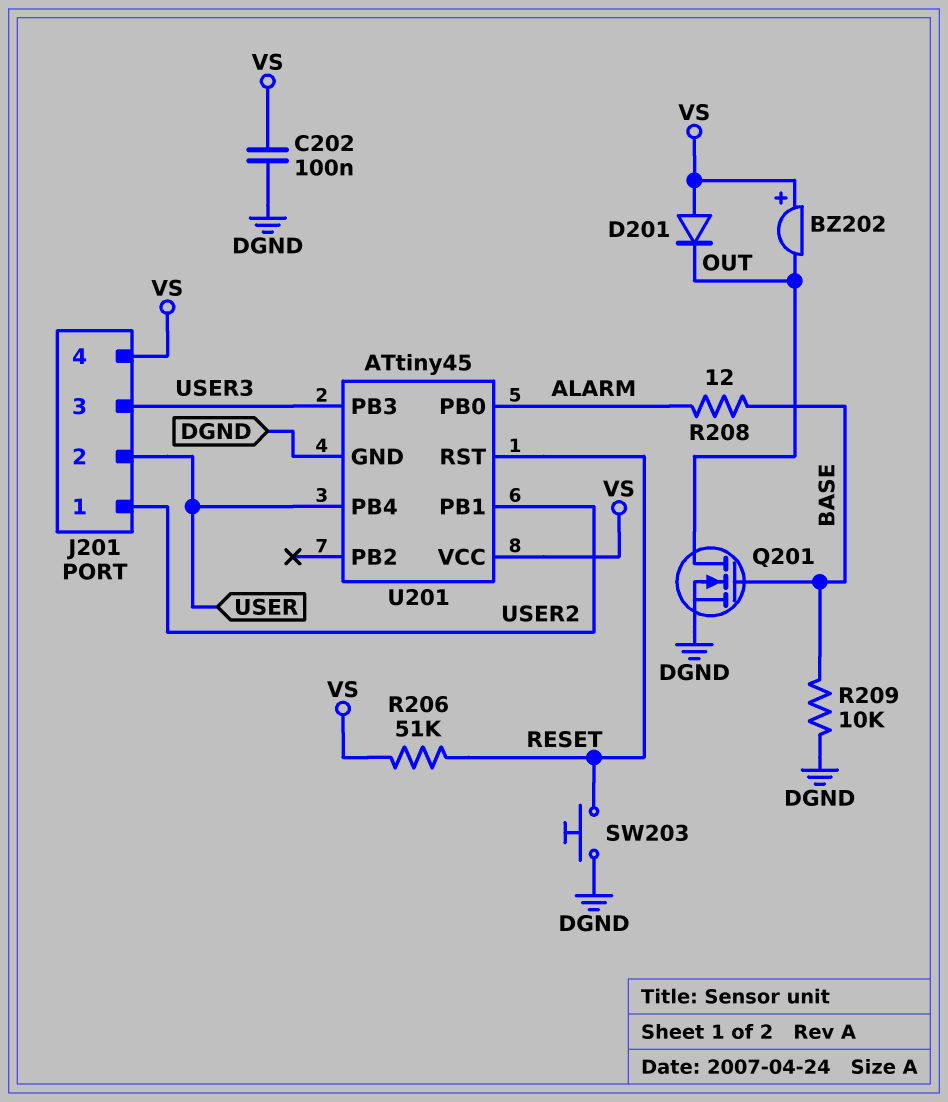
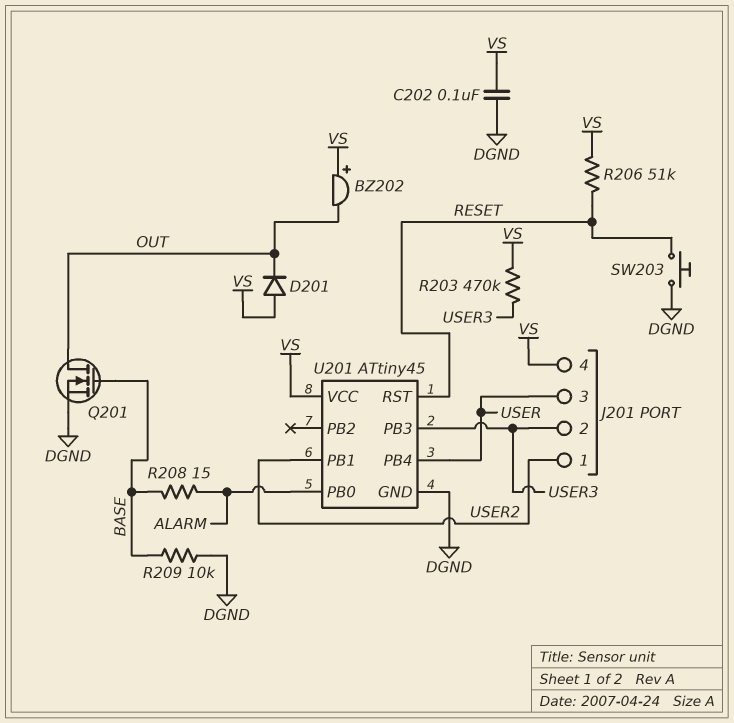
J201 pin 2: USER -> USER3
J201 pin 3: USER3 -> USER
R203: none -> 470k (USER3, VS)
R208: 12 (ALARM, BASE) -> 15 (ALARM, BASE)

